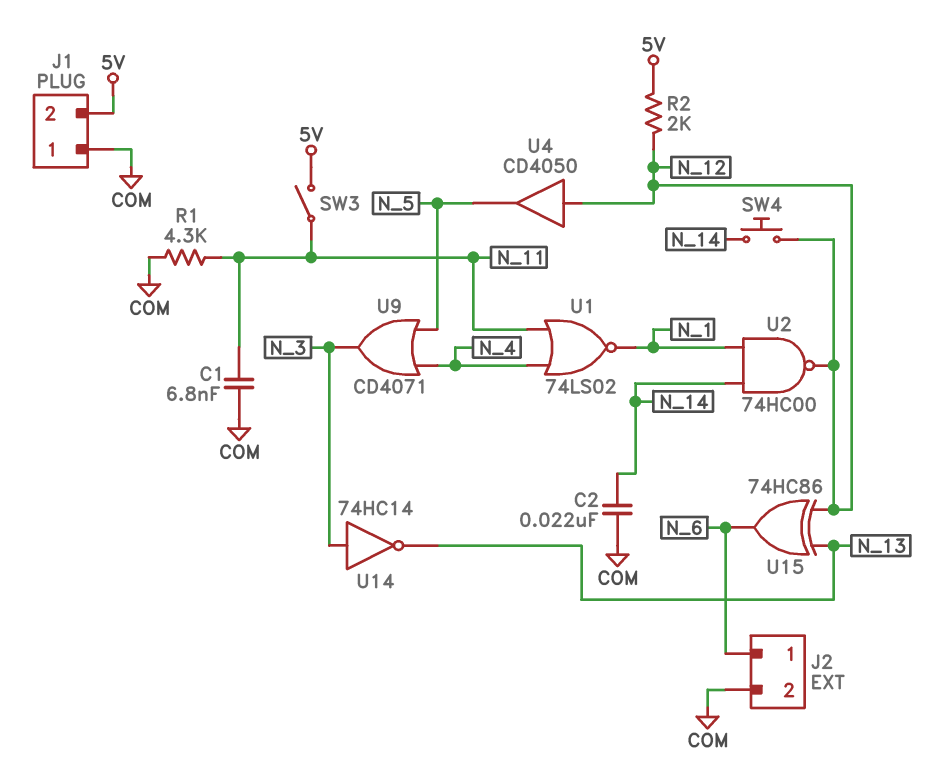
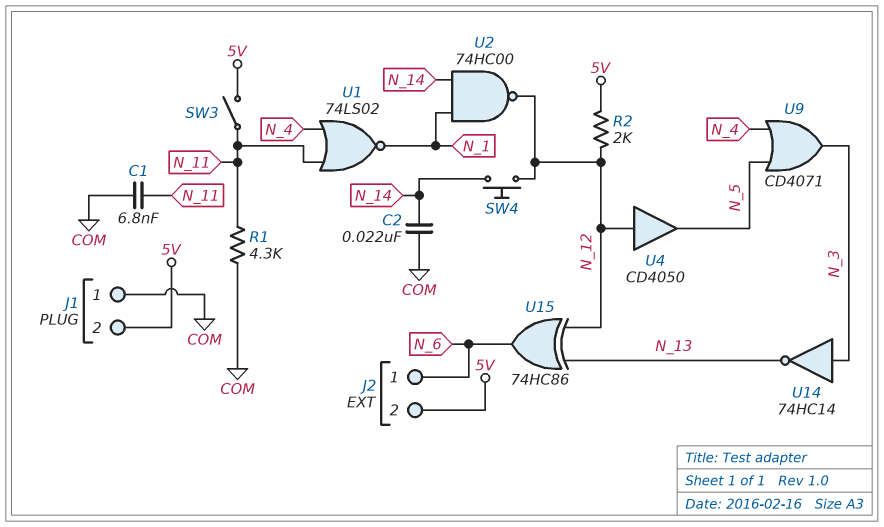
J2 pin 2: COM -> 5V

